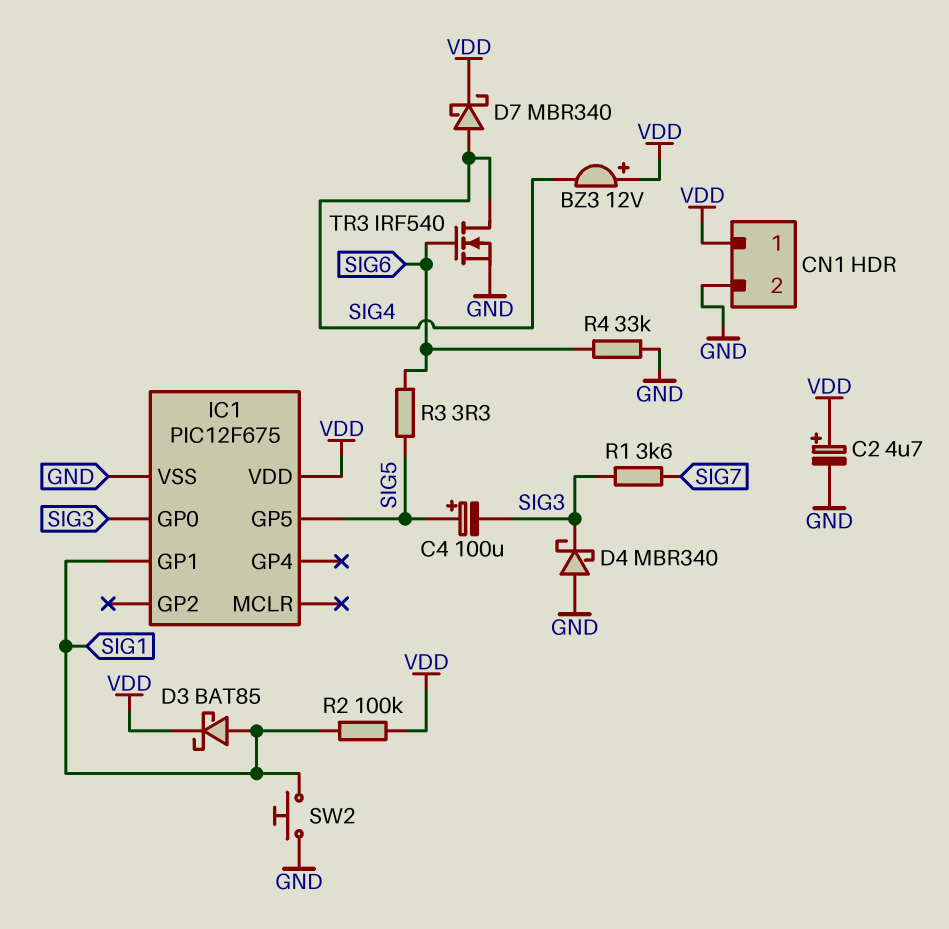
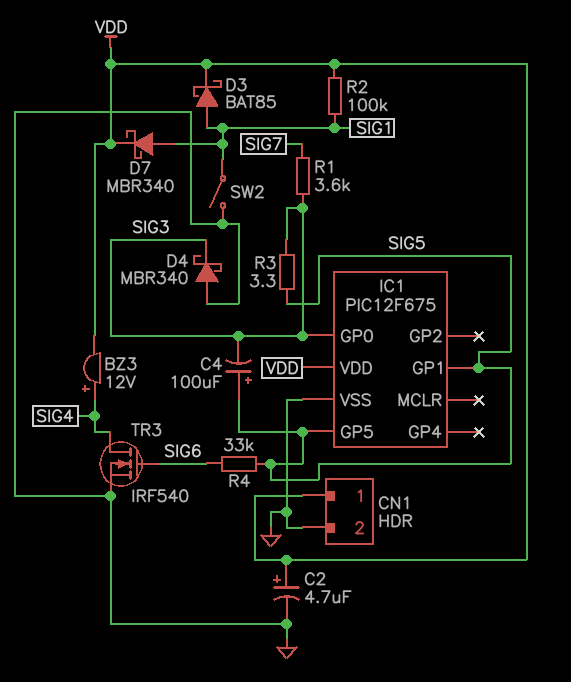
BZ3: buzzer 12V (plus VDD, minus SIG4) -> buzzer 12V (plus SIG4, minus VDD)
D7: schottky MBR340 (A SIG4, K VDD) -> schottky MBR340 (A SIG1, K VDD)
IC1 pin GP1: SIG1 -> SIG5
R3: 3.3 (SIG5, SIG6) -> 3.3 (SIG3, SIG5)
R4: 33k (GND, SIG6) -> 33k (SIG5, SIG6)
SW2: button (GND, SIG1) -> switch (GND, SIG1)

